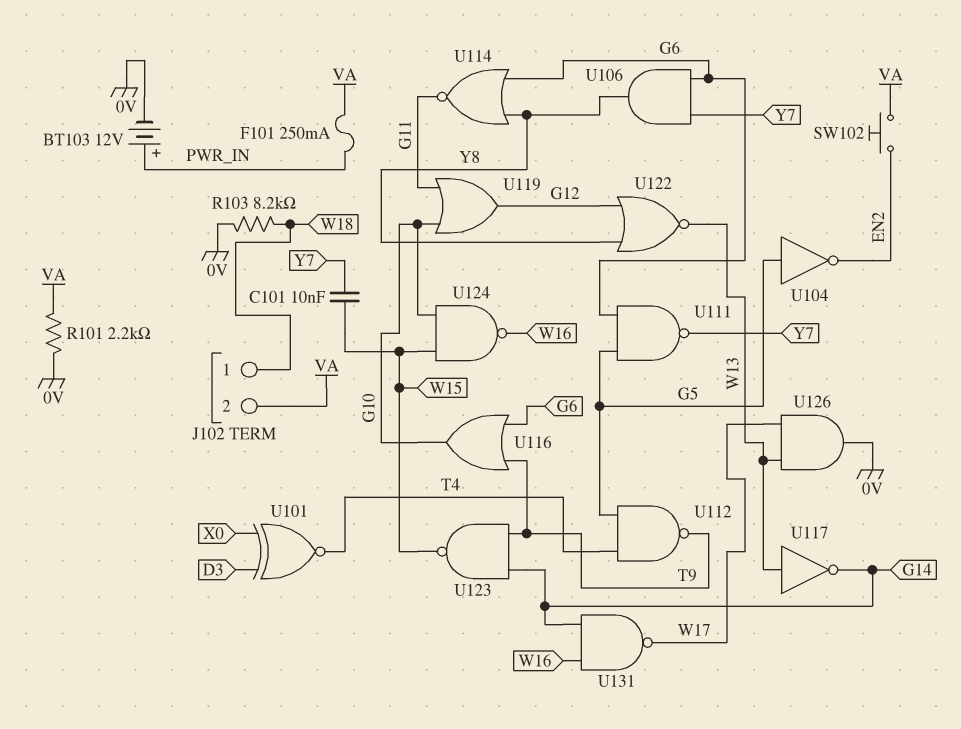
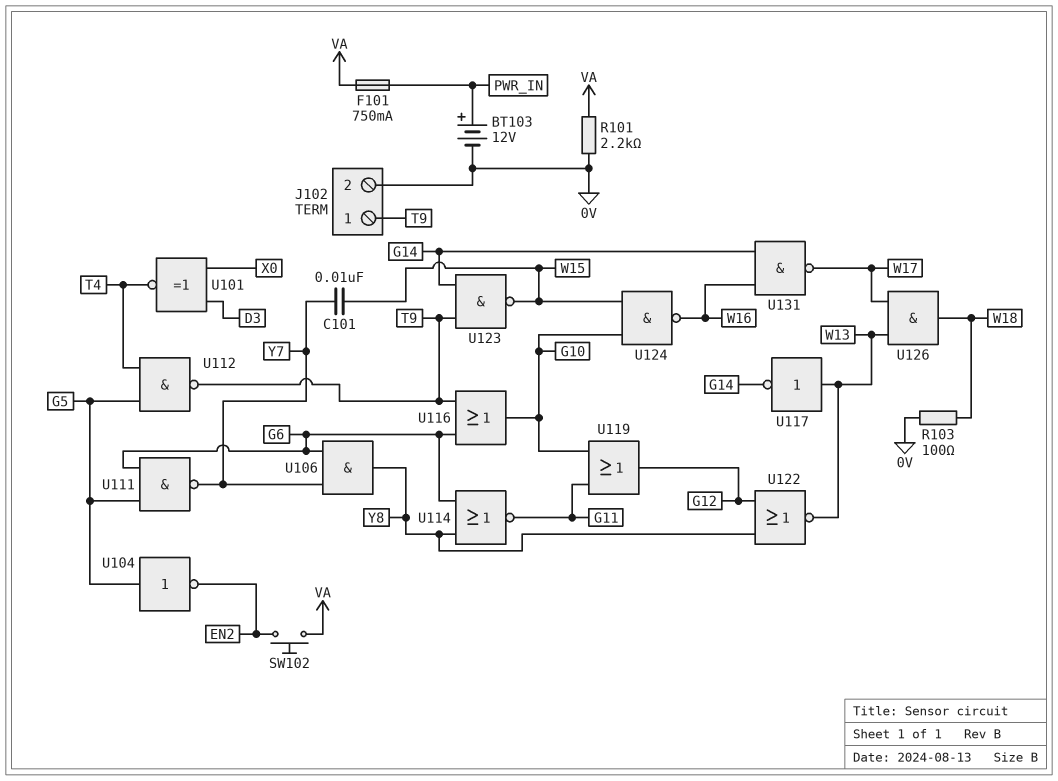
F101: 250mA (PWR_IN, VA) -> 750mA (PWR_IN, VA)
J102 pin 1: W18 -> T9
J102 pin 2: VA -> 0V
R103: 8.2k (0V, W18) -> 100 (0V, W18)
U126: AND (in W13, in W17, out 0V) -> AND (in W13, in W17, out W18)

